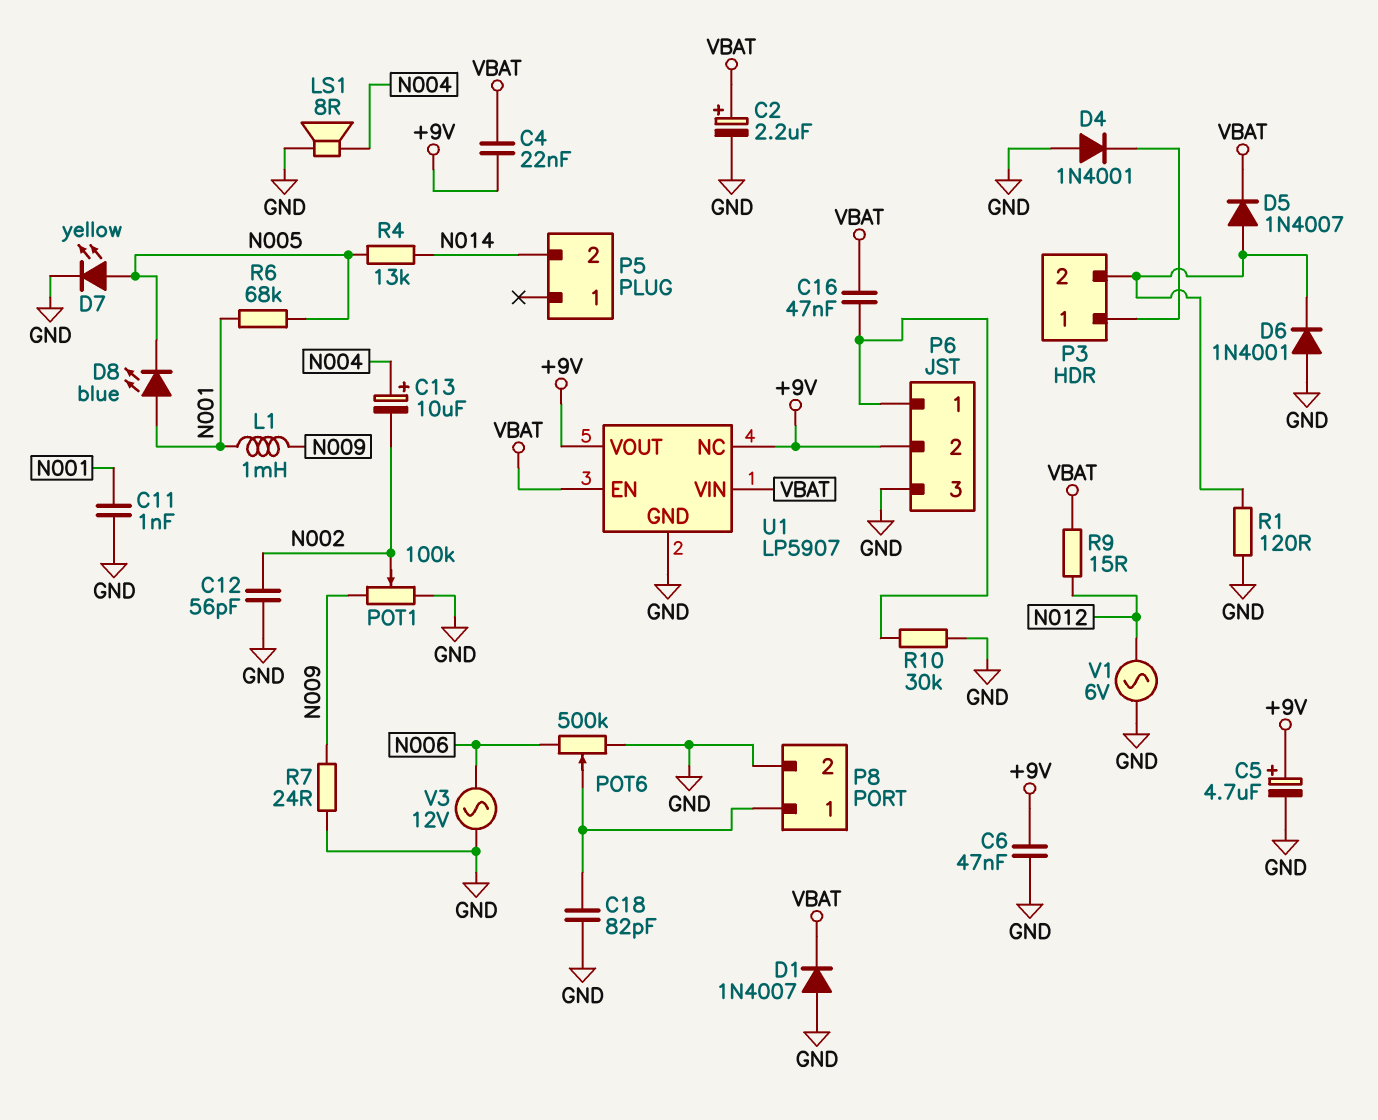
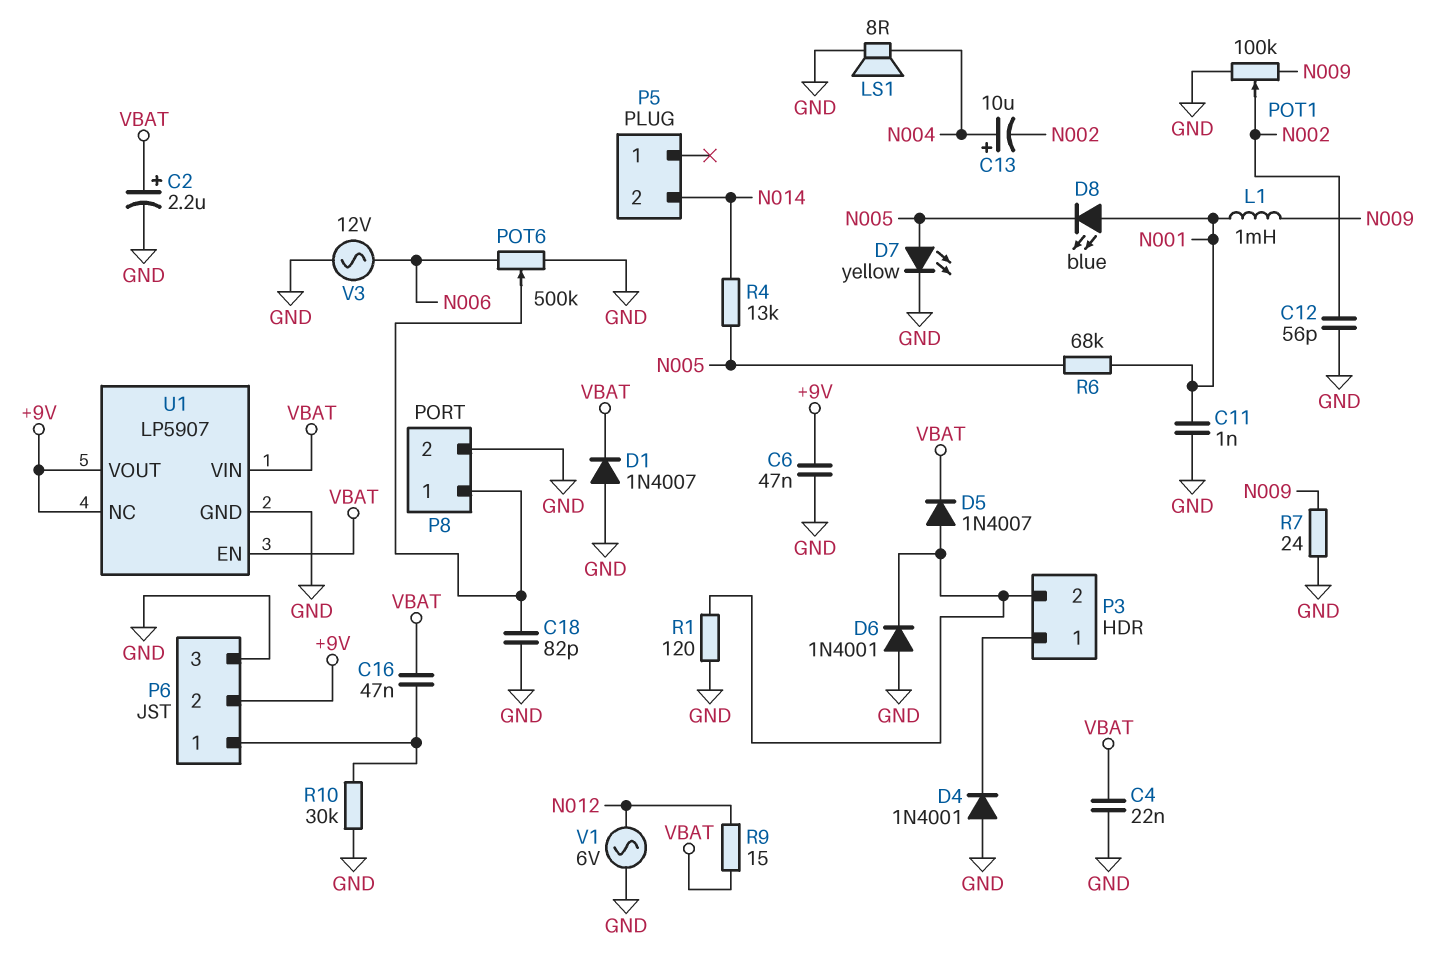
C4: 22nF (+9V, VBAT) -> 22nF (GND, VBAT)
C5: 4.7uF (plus +9V, minus GND) -> none

